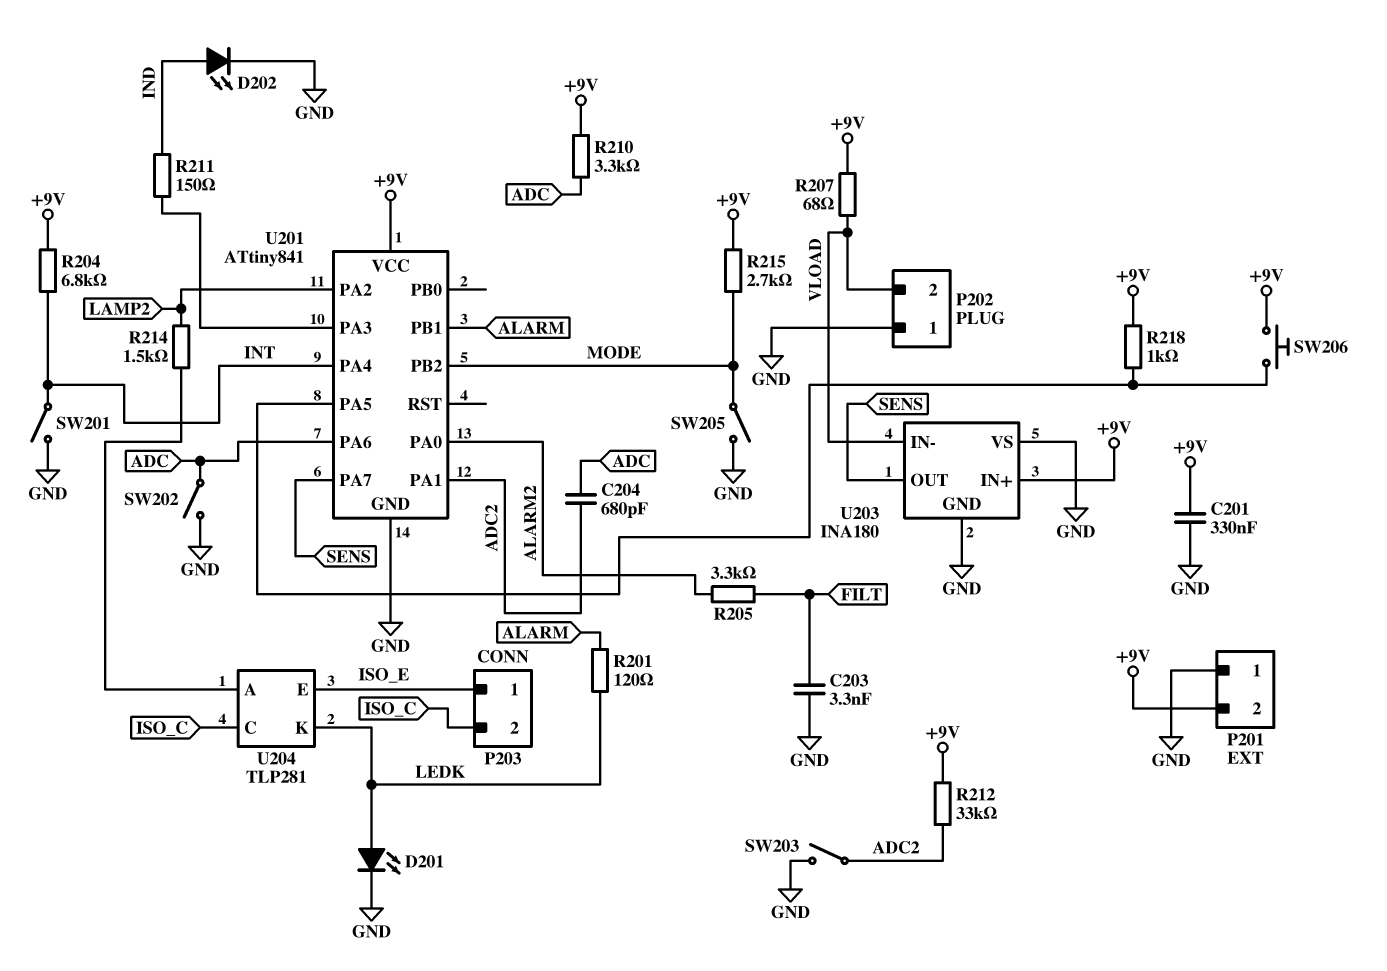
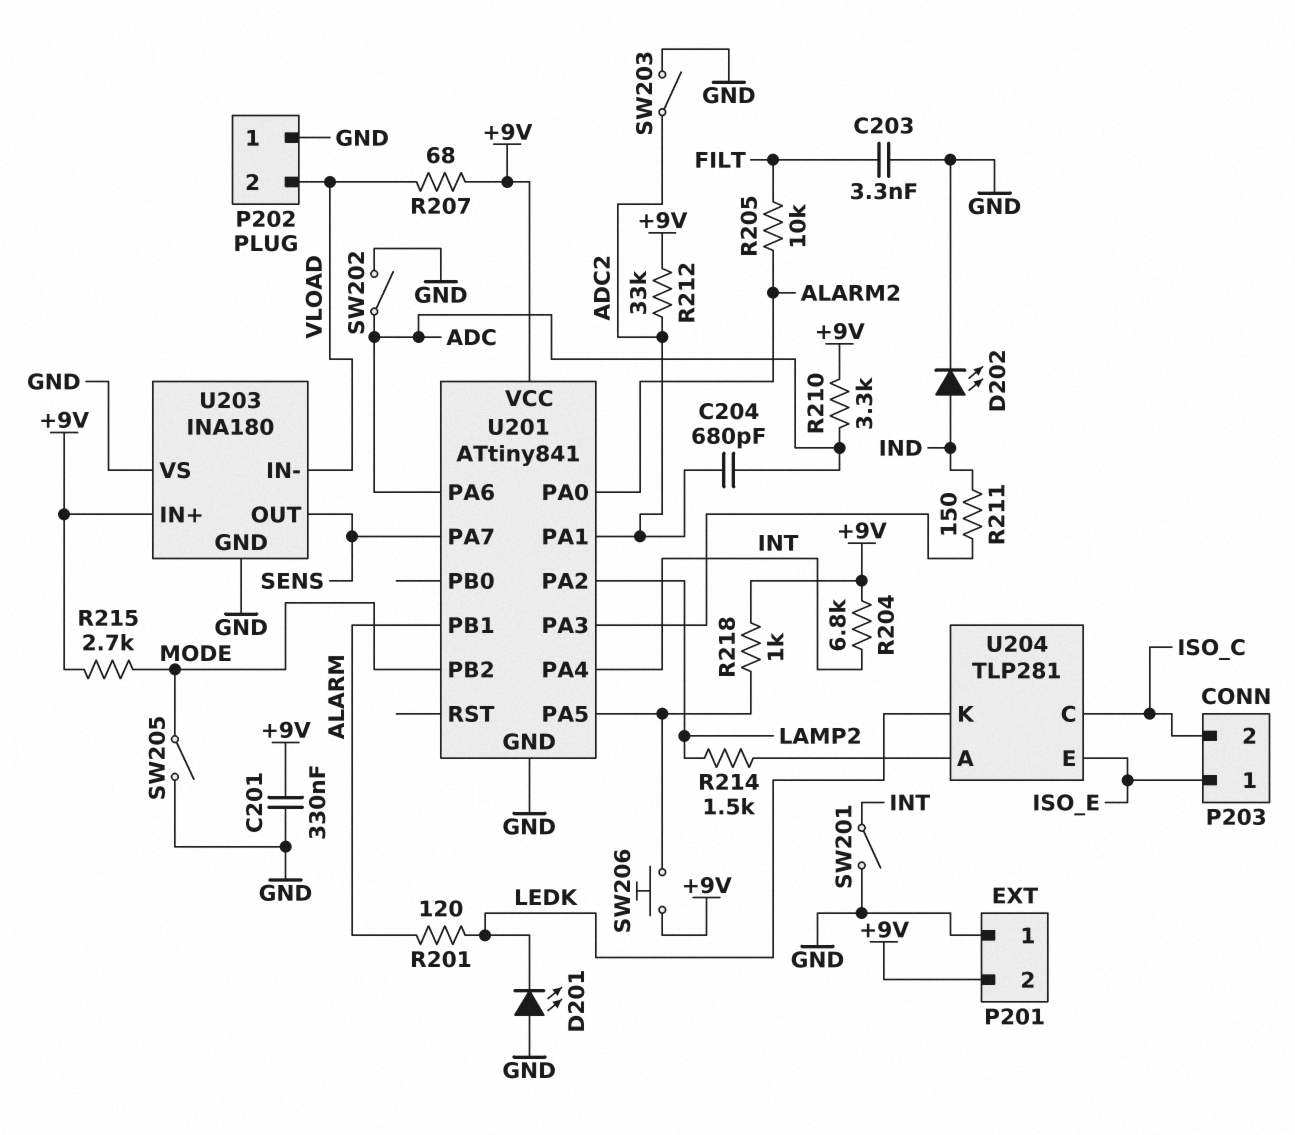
D201: LED (A LEDK, K GND) -> LED (A GND, K LEDK)
R205: 3.3k (ALARM2, FILT) -> 10k (ALARM2, FILT)

